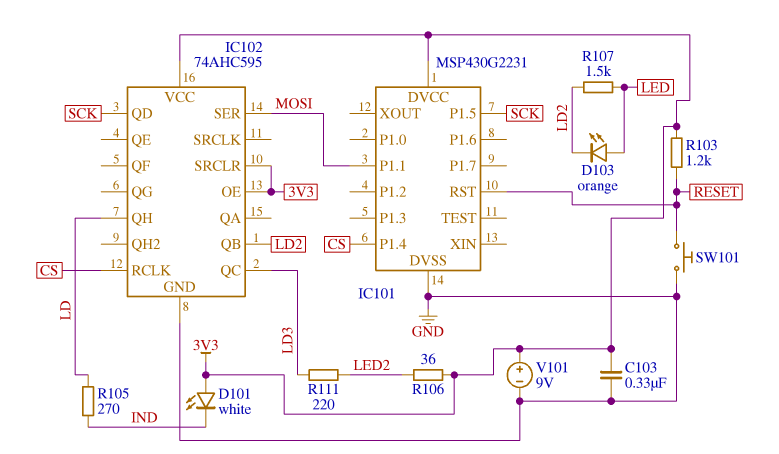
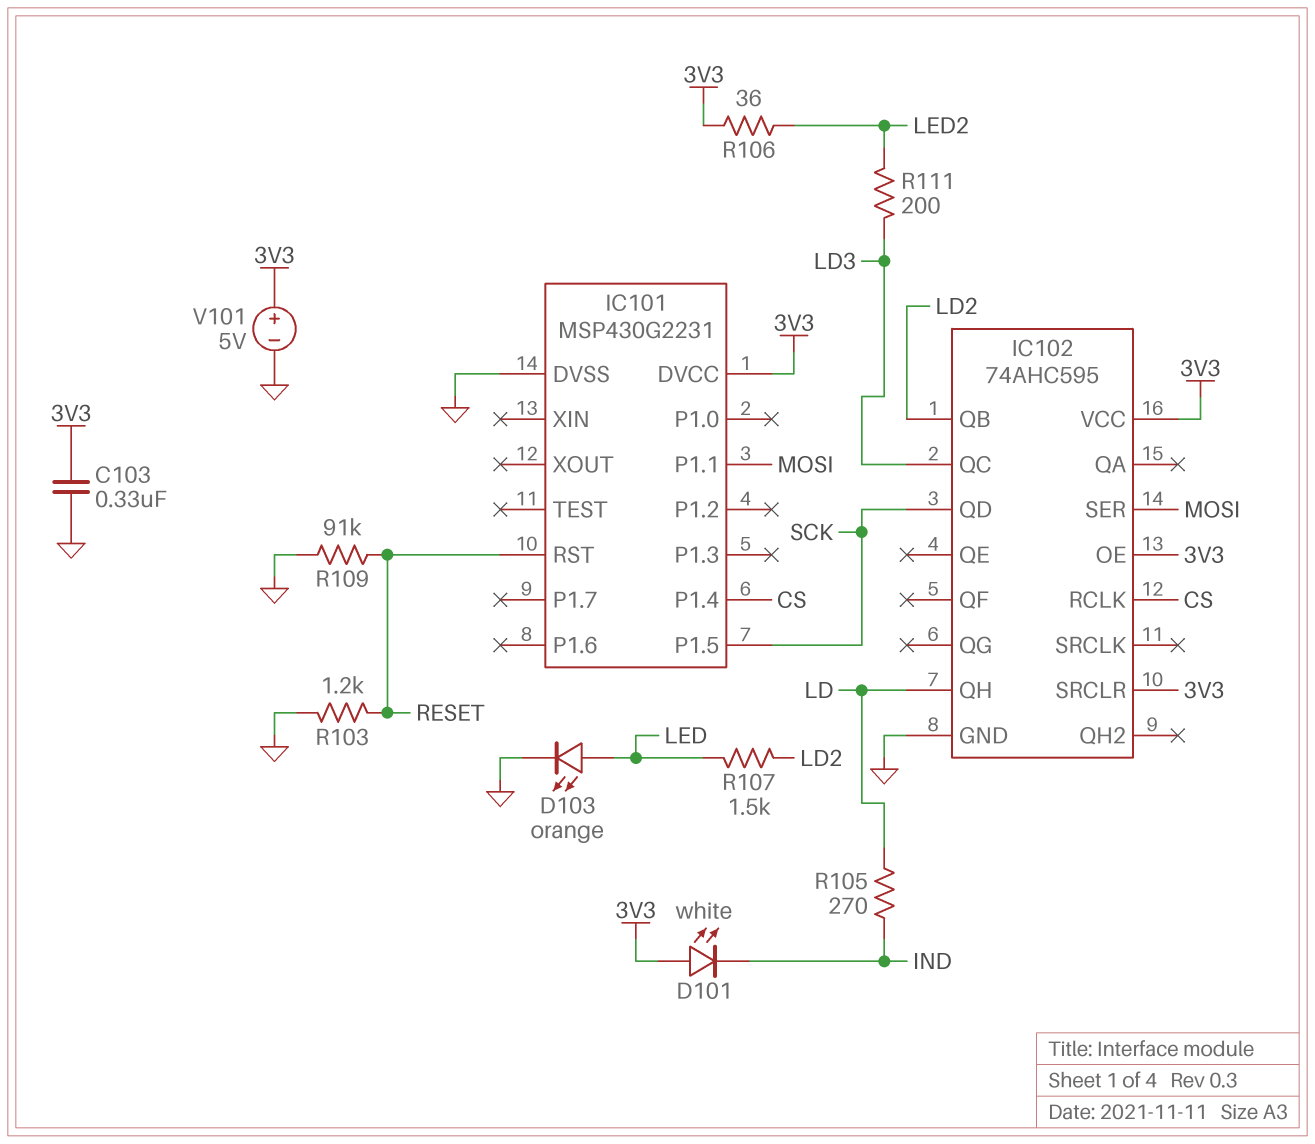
D103: LED orange (A LED, K LD2) -> LED orange (A LED, K GND)
R103: 1.2k (3V3, RESET) -> 1.2k (GND, RESET)
R109: none -> 91k (GND, RESET)
R111: 220 (LD3, LED2) -> 200 (LD3, LED2)
SW101: button (GND, RESET) -> none
V101: 9V (plus 3V3, minus GND) -> 5V (plus 3V3, minus GND)

